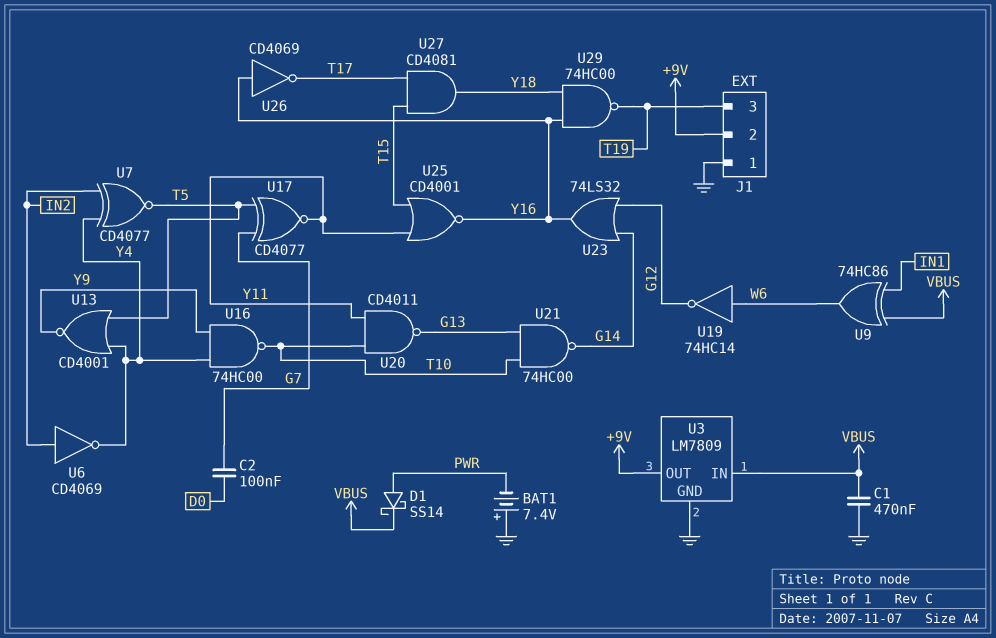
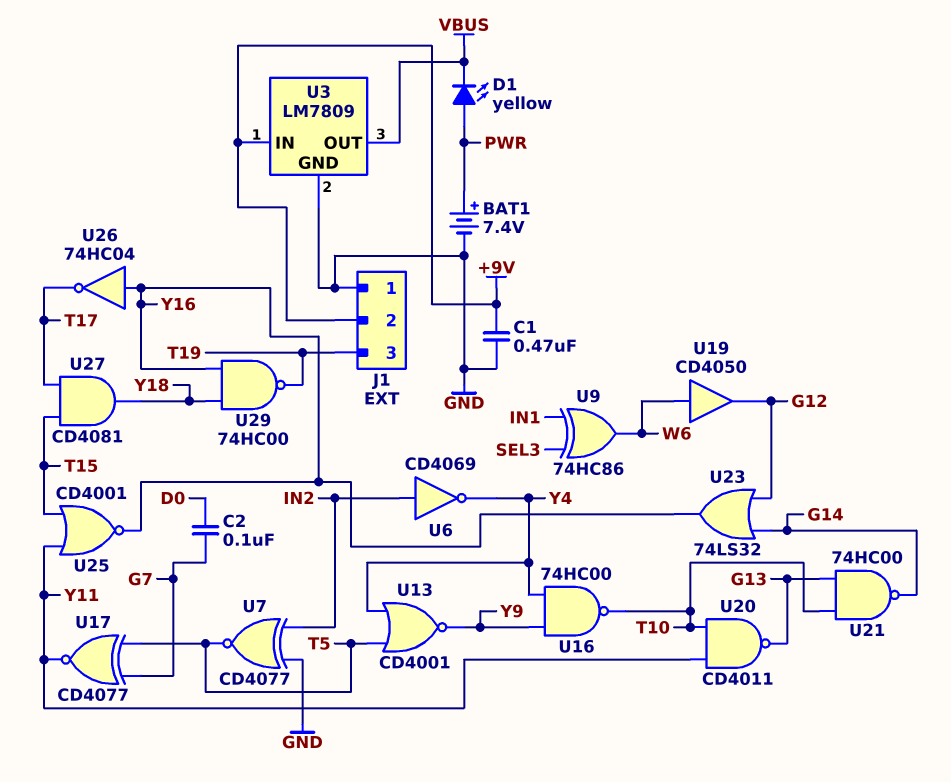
BAT1: 7.4V (plus GND, minus PWR) -> 7.4V (plus PWR, minus GND)
C1: 470nF (GND, VBUS) -> 470nF (+9V, GND)
D1: schottky SS14 (A PWR, K VBUS) -> LED yellow (A PWR, K VBUS)
U3 pin IN: VBUS -> +9V
U3 pin OUT: +9V -> VBUS
U7: XNOR CD4077 (in IN2, in Y4, out T5) -> XNOR CD4077 (in GND, in IN2, out T5)
U9: XOR 74HC86 (in IN1, in VBUS, out W6) -> XOR 74HC86 (in IN1, in SEL3, out W6)
U19: NOT 74HC14 (in W6, out G12) -> buffer CD4050 (in W6, out G12)
U26: NOT CD4069 (in Y16, out T17) -> NOT 74HC04 (in Y16, out T17)

